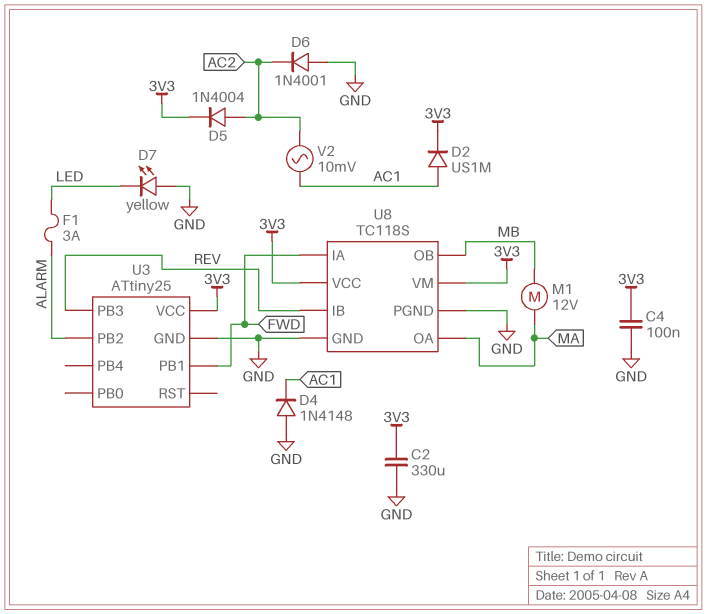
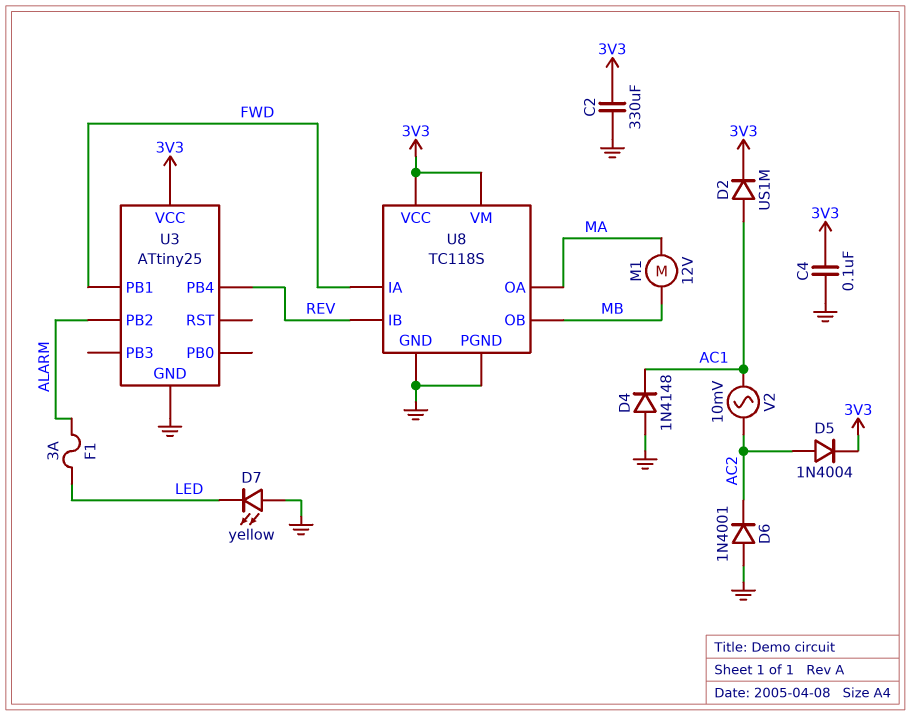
U3 pin PB3: REV -> none
U3 pin PB4: none -> REV

